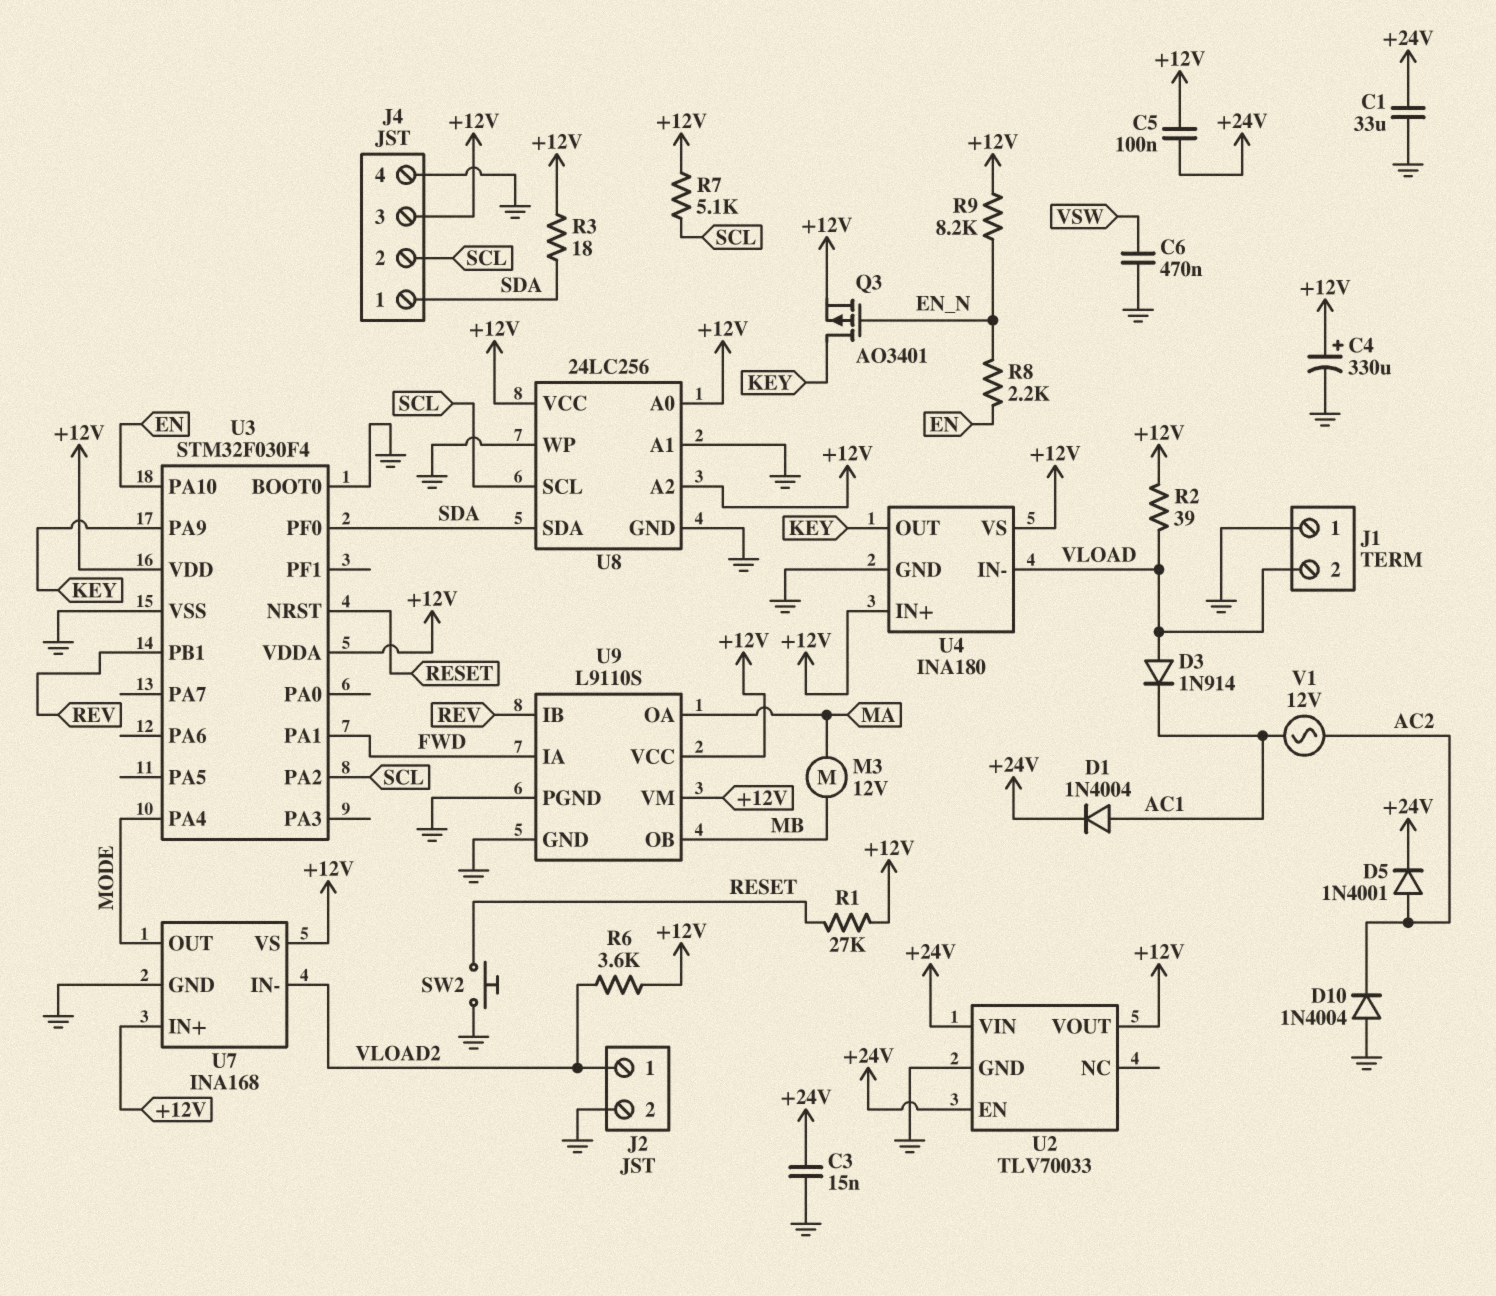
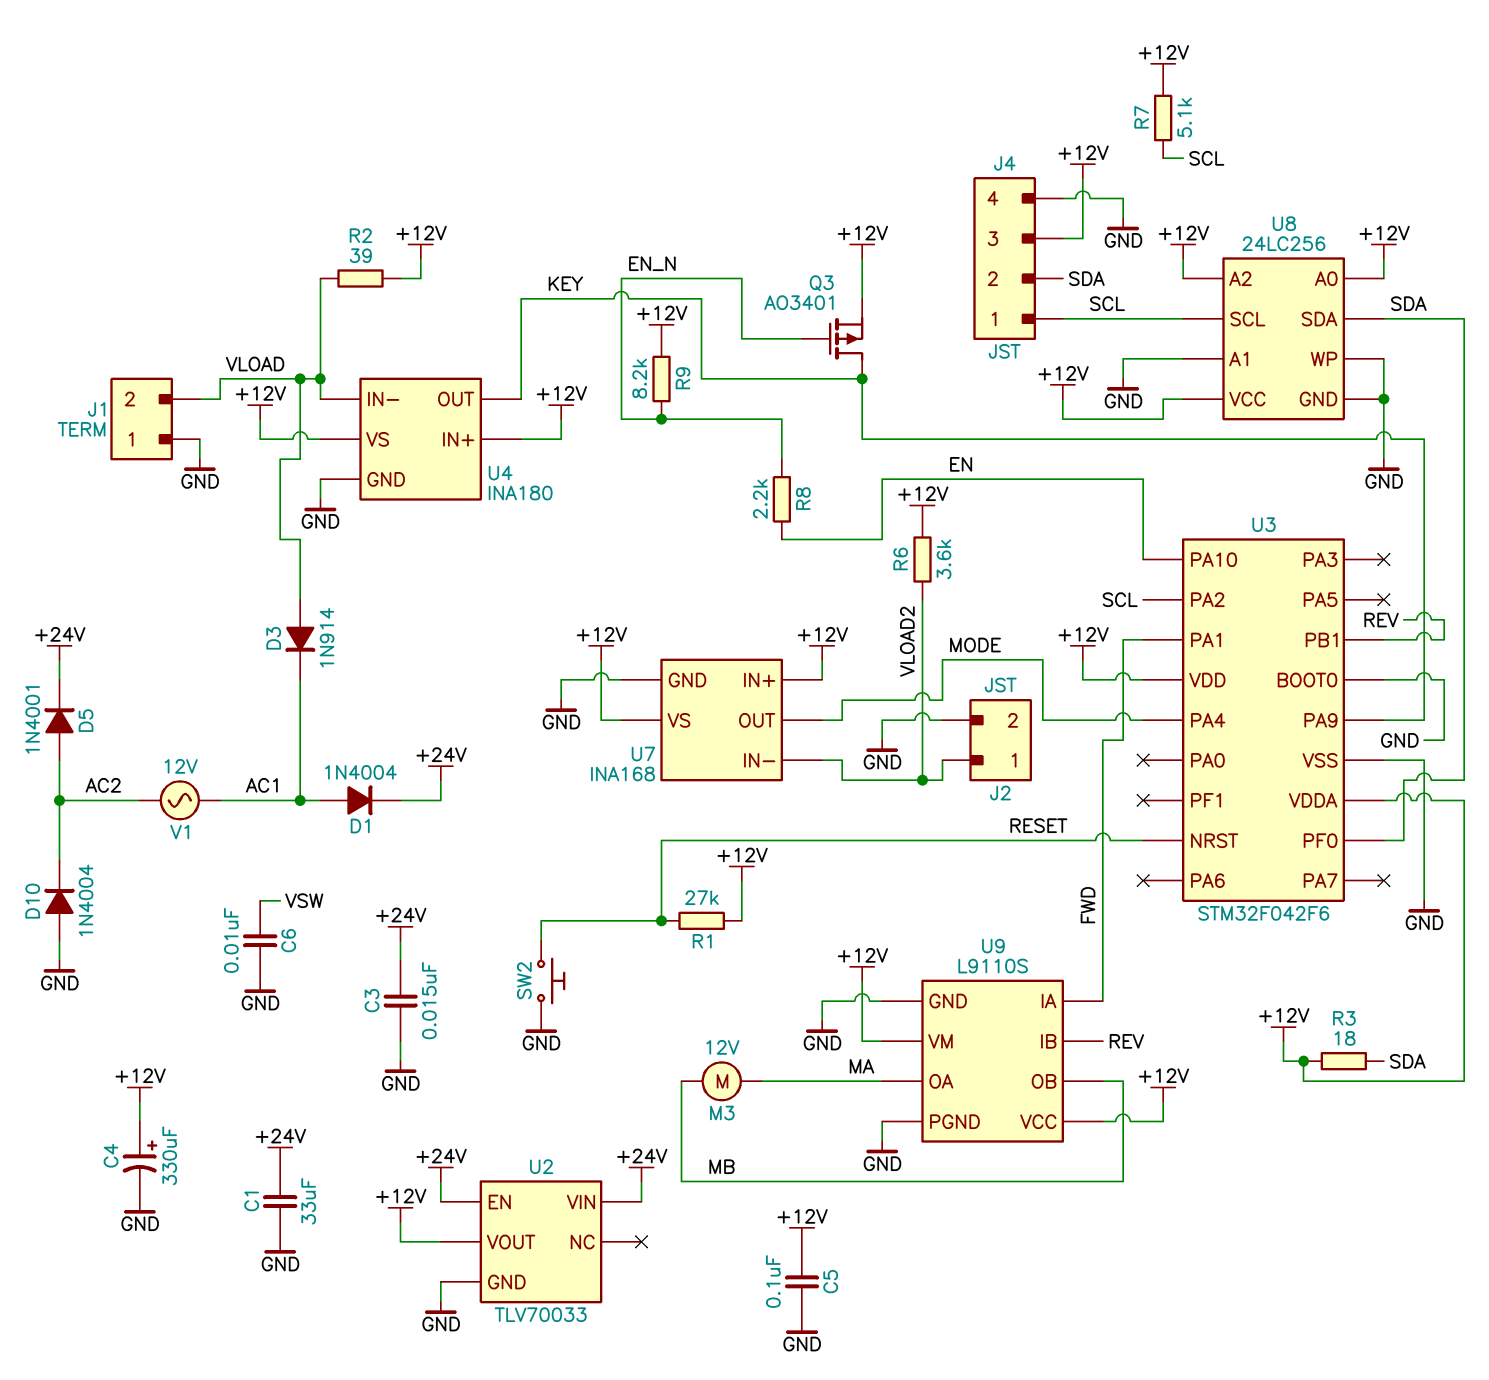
C5: 100nF (+12V, +24V) -> 100nF (+12V, GND)
C6: 470nF (GND, VSW) -> 10nF (GND, VSW)
J4 pin 1: SDA -> SCL
J4 pin 2: SCL -> SDA
U3: STM32F030F4 -> STM32F042F6

